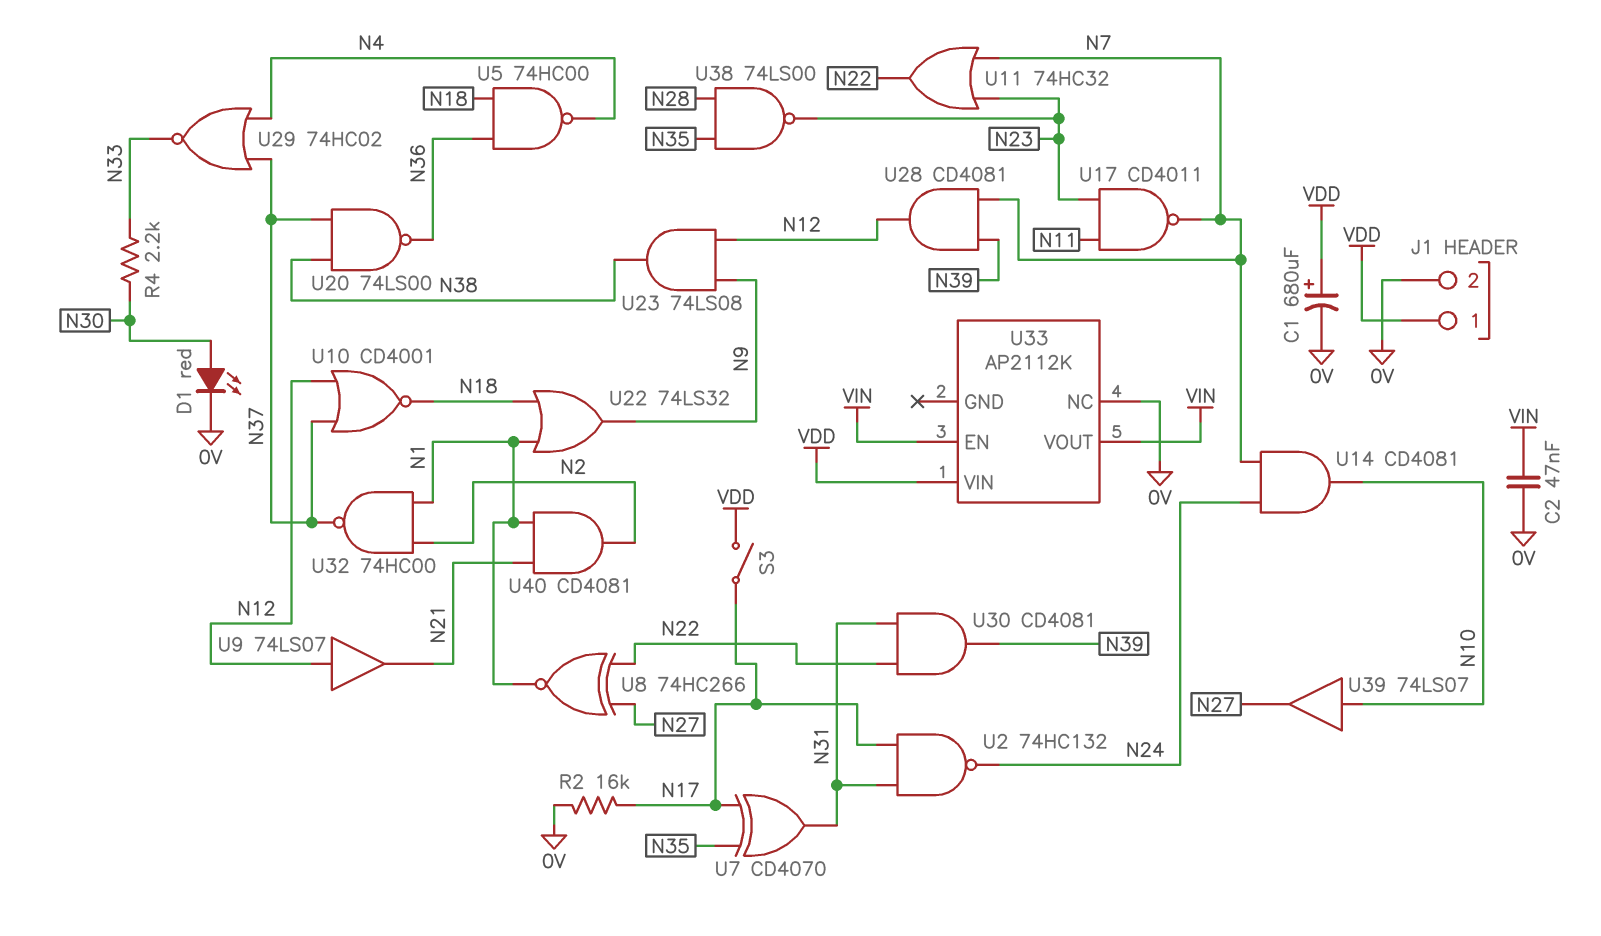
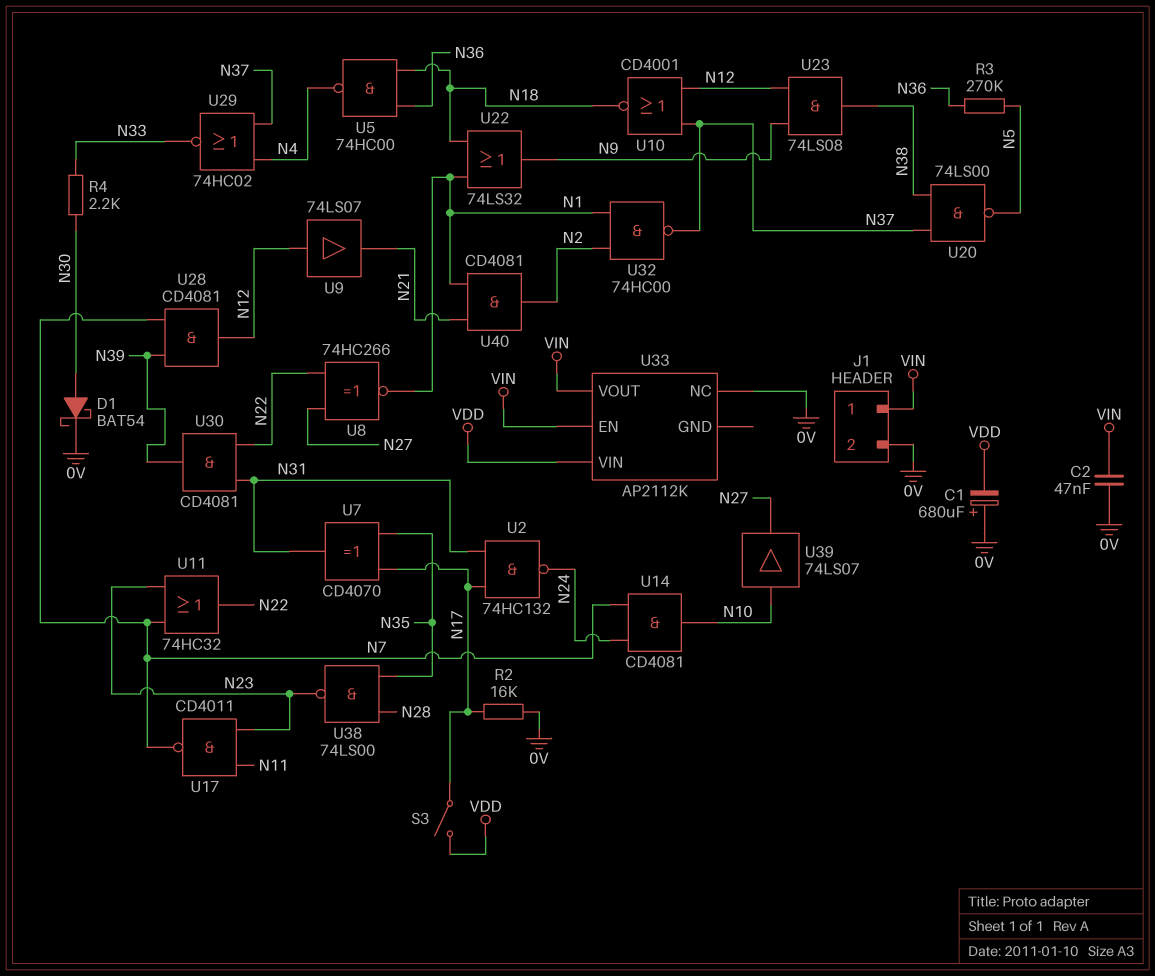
C1: 680uF (plus VDD, minus 0V) -> 680uF (plus 0V, minus VDD)
D1: LED red (A N30, K 0V) -> schottky BAT54 (A N30, K 0V)
J1 pin 1: VDD -> VIN
R3: none -> 270k (N5, N36)
U20: NAND 74LS00 (in N37, in N38, out N36) -> NAND 74LS00 (in N37, in N38, out N5)

